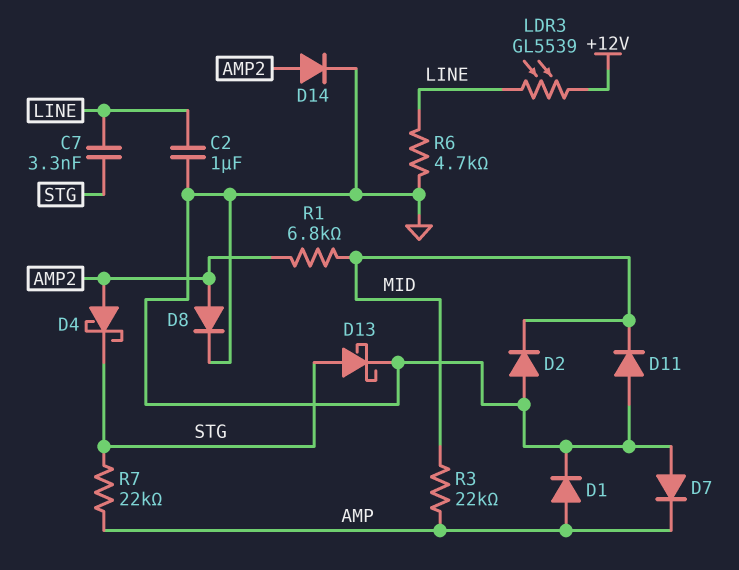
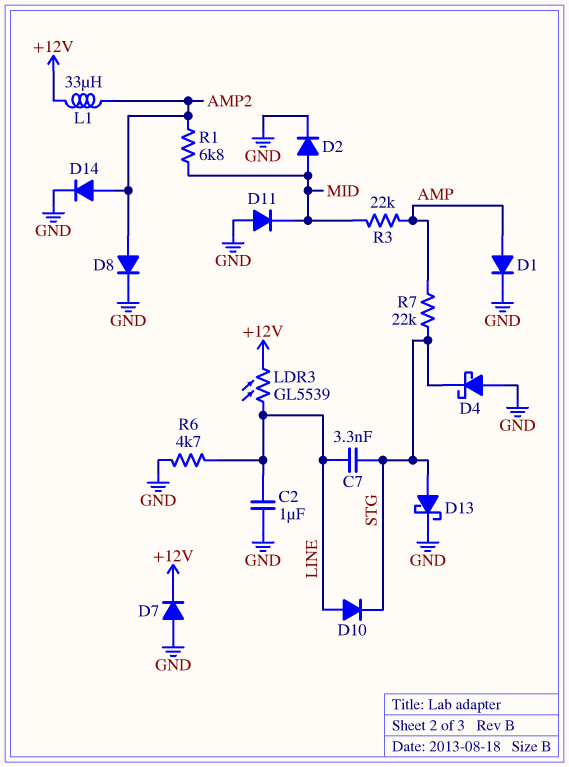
D2: diode (A GND, K MID) -> diode (A MID, K GND)
D4: schottky (A AMP2, K STG) -> schottky (A GND, K STG)
D7: diode (A GND, K AMP) -> diode (A GND, K +12V)
D10: none -> diode (A LINE, K STG)
L1: none -> 33uH (+12V, AMP2)

